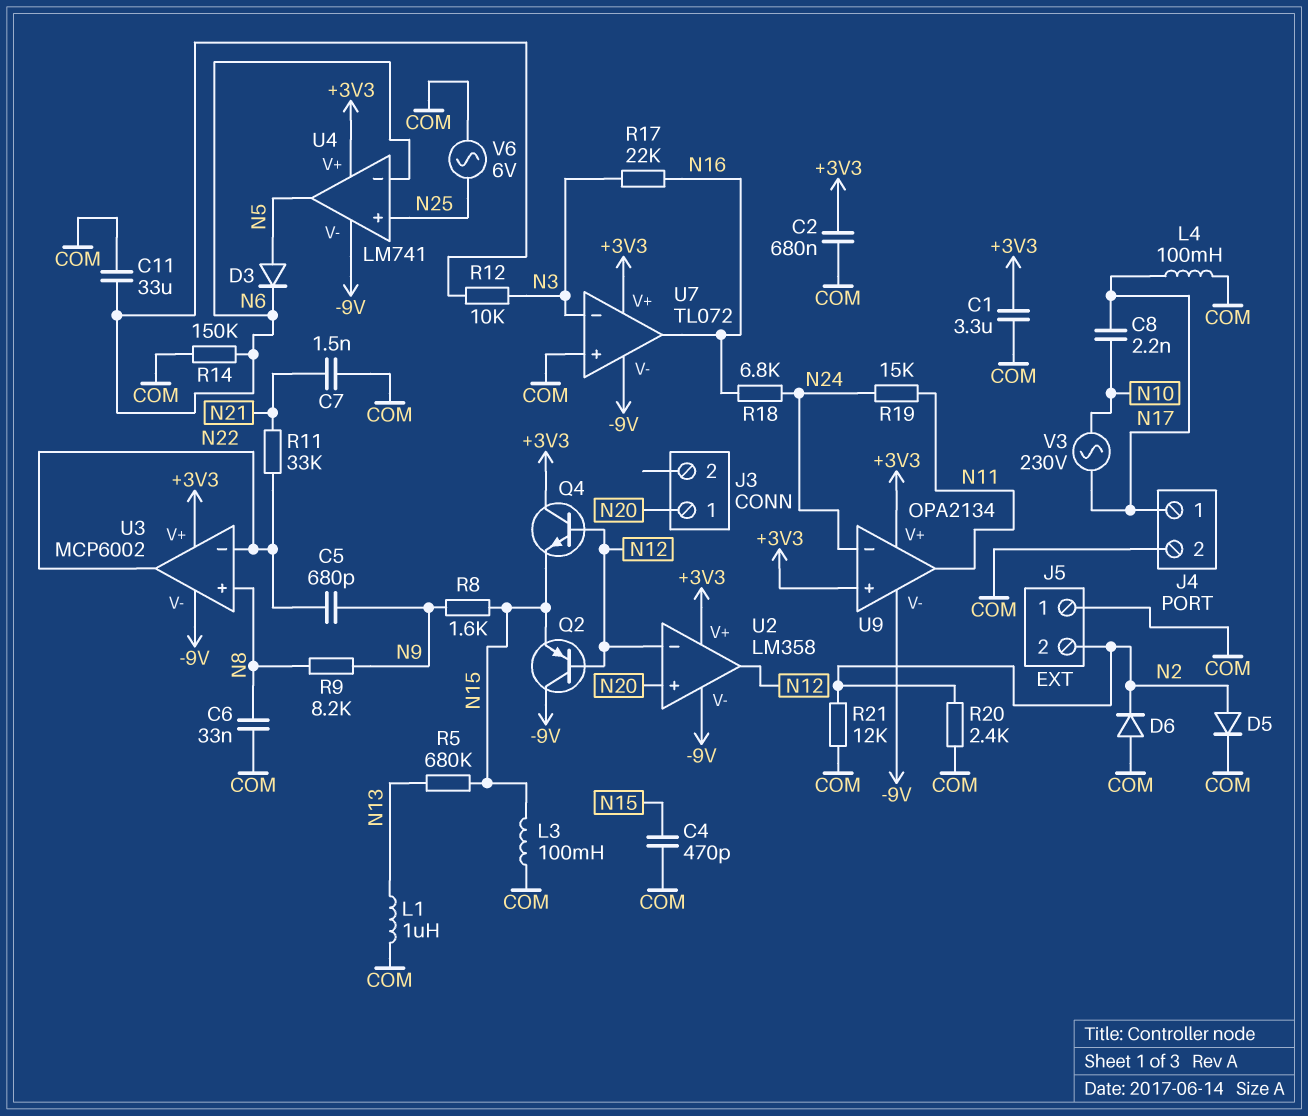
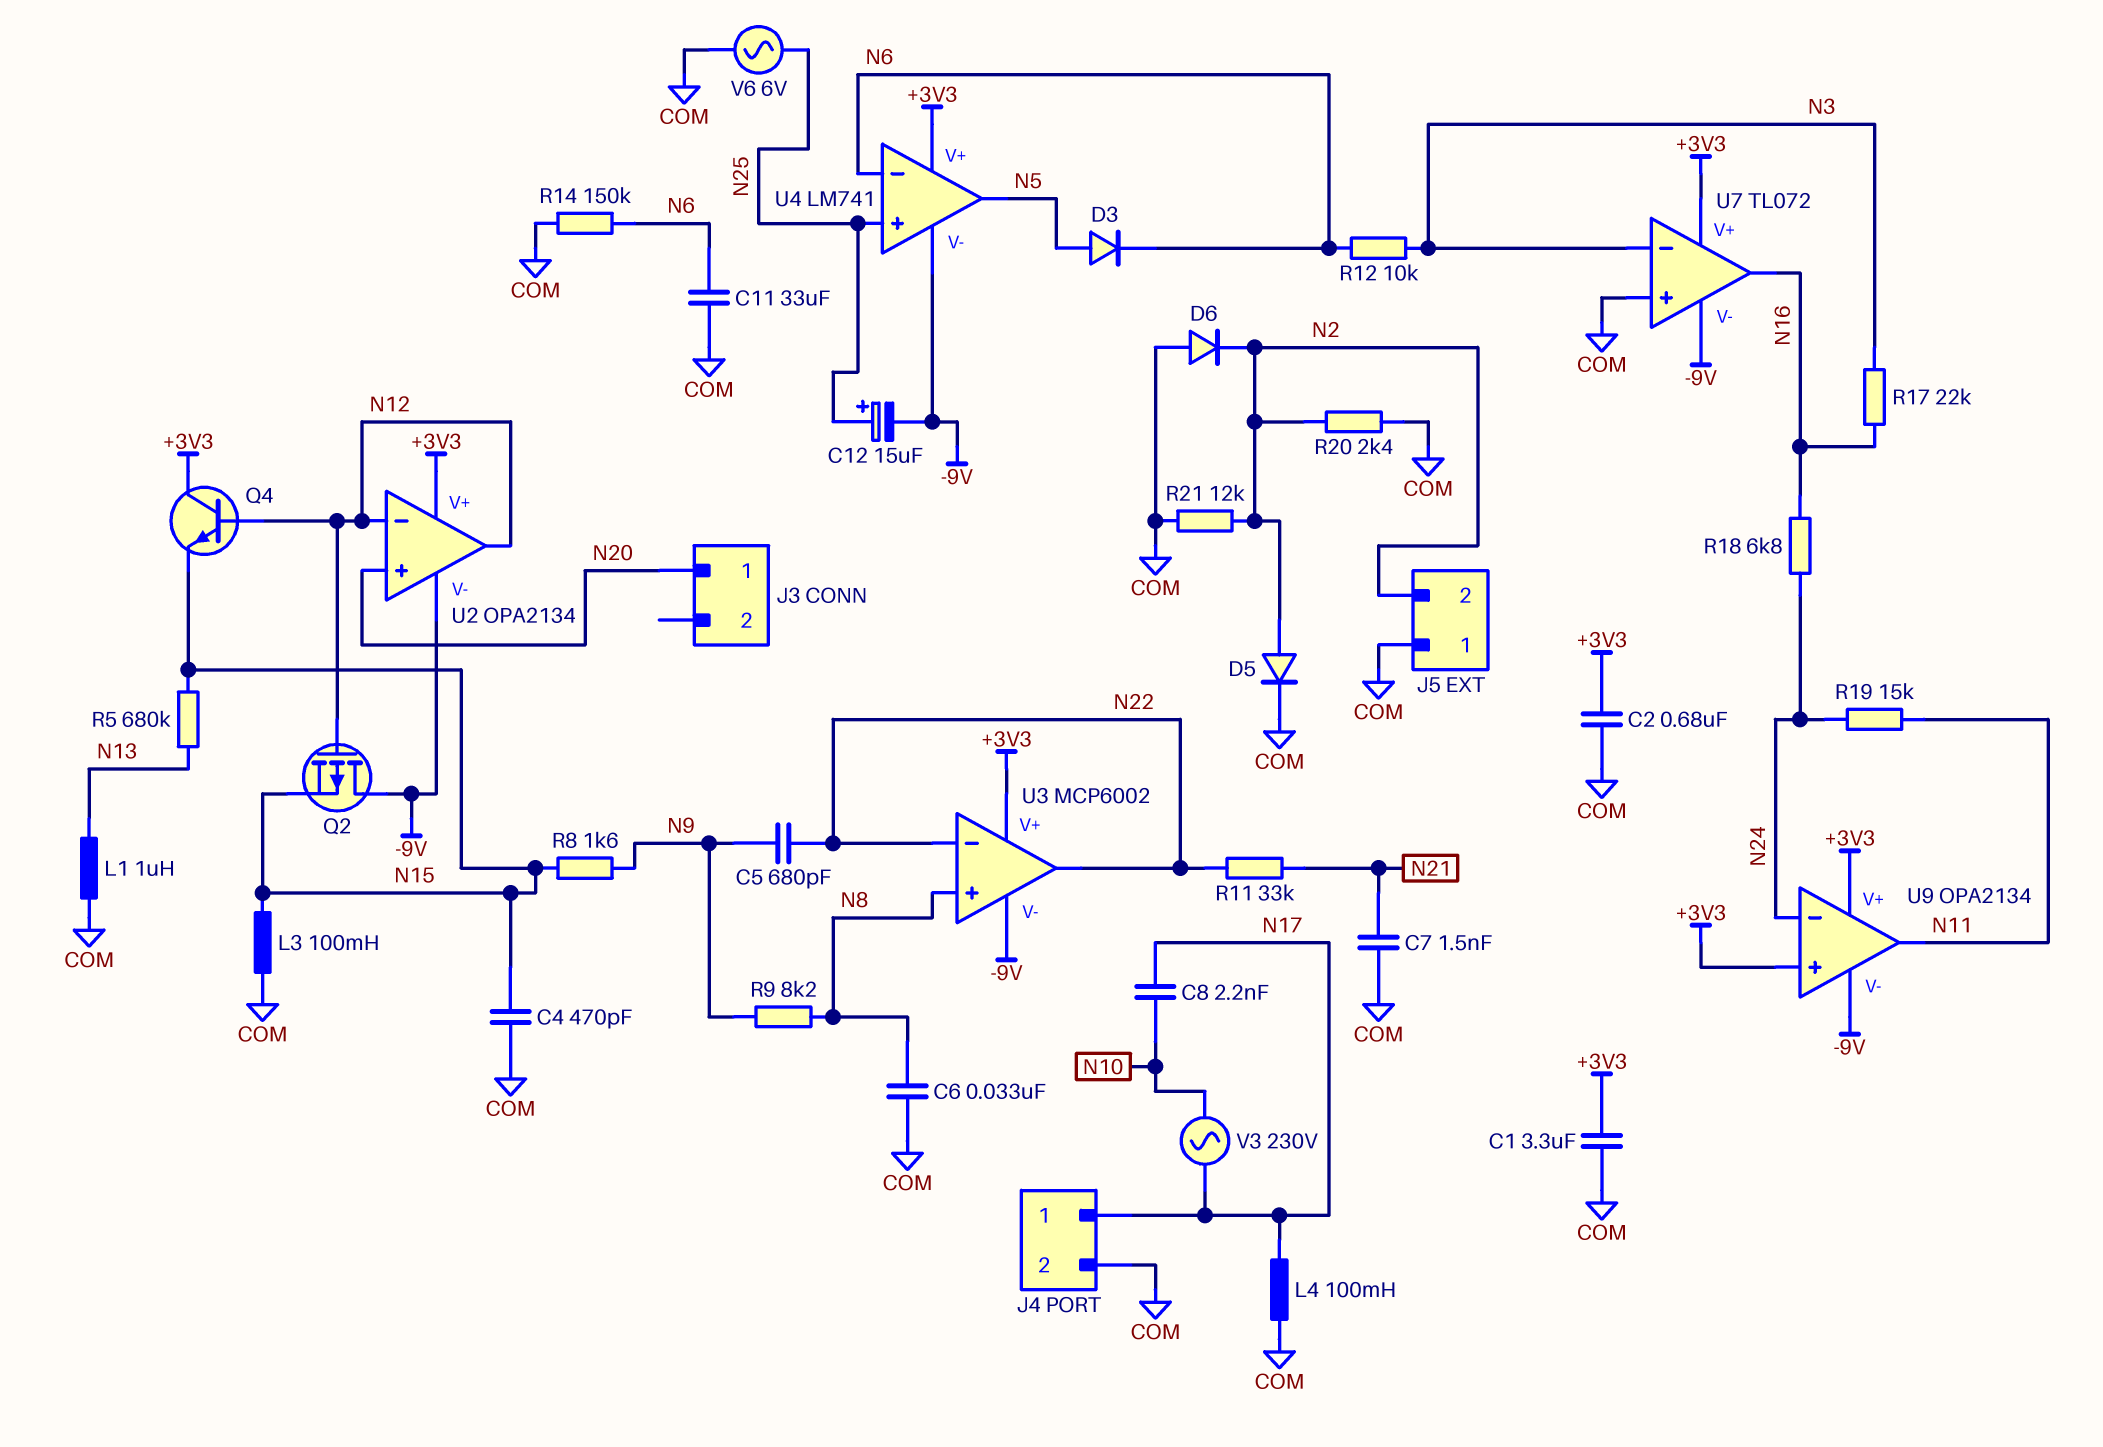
C12: none -> 15uF (plus N25, minus -9V)
Q2: PNP (B N12, C -9V, E N15) -> PMOS (G N12, D -9V, S N15)
U2: LM358 -> OPA2134

